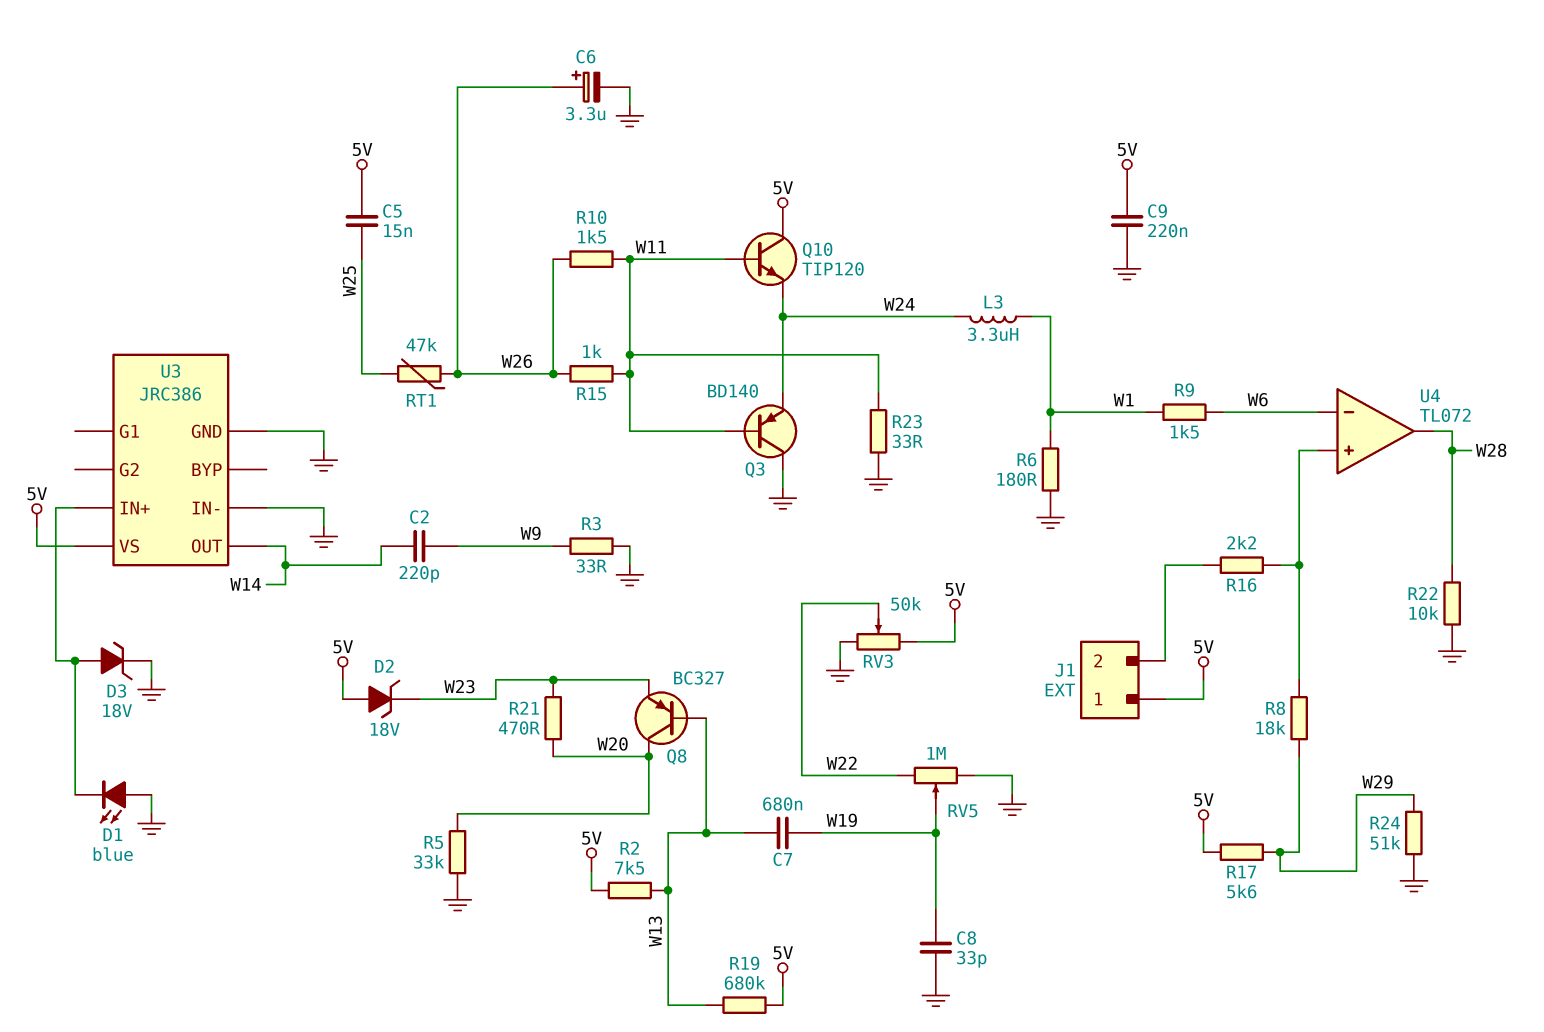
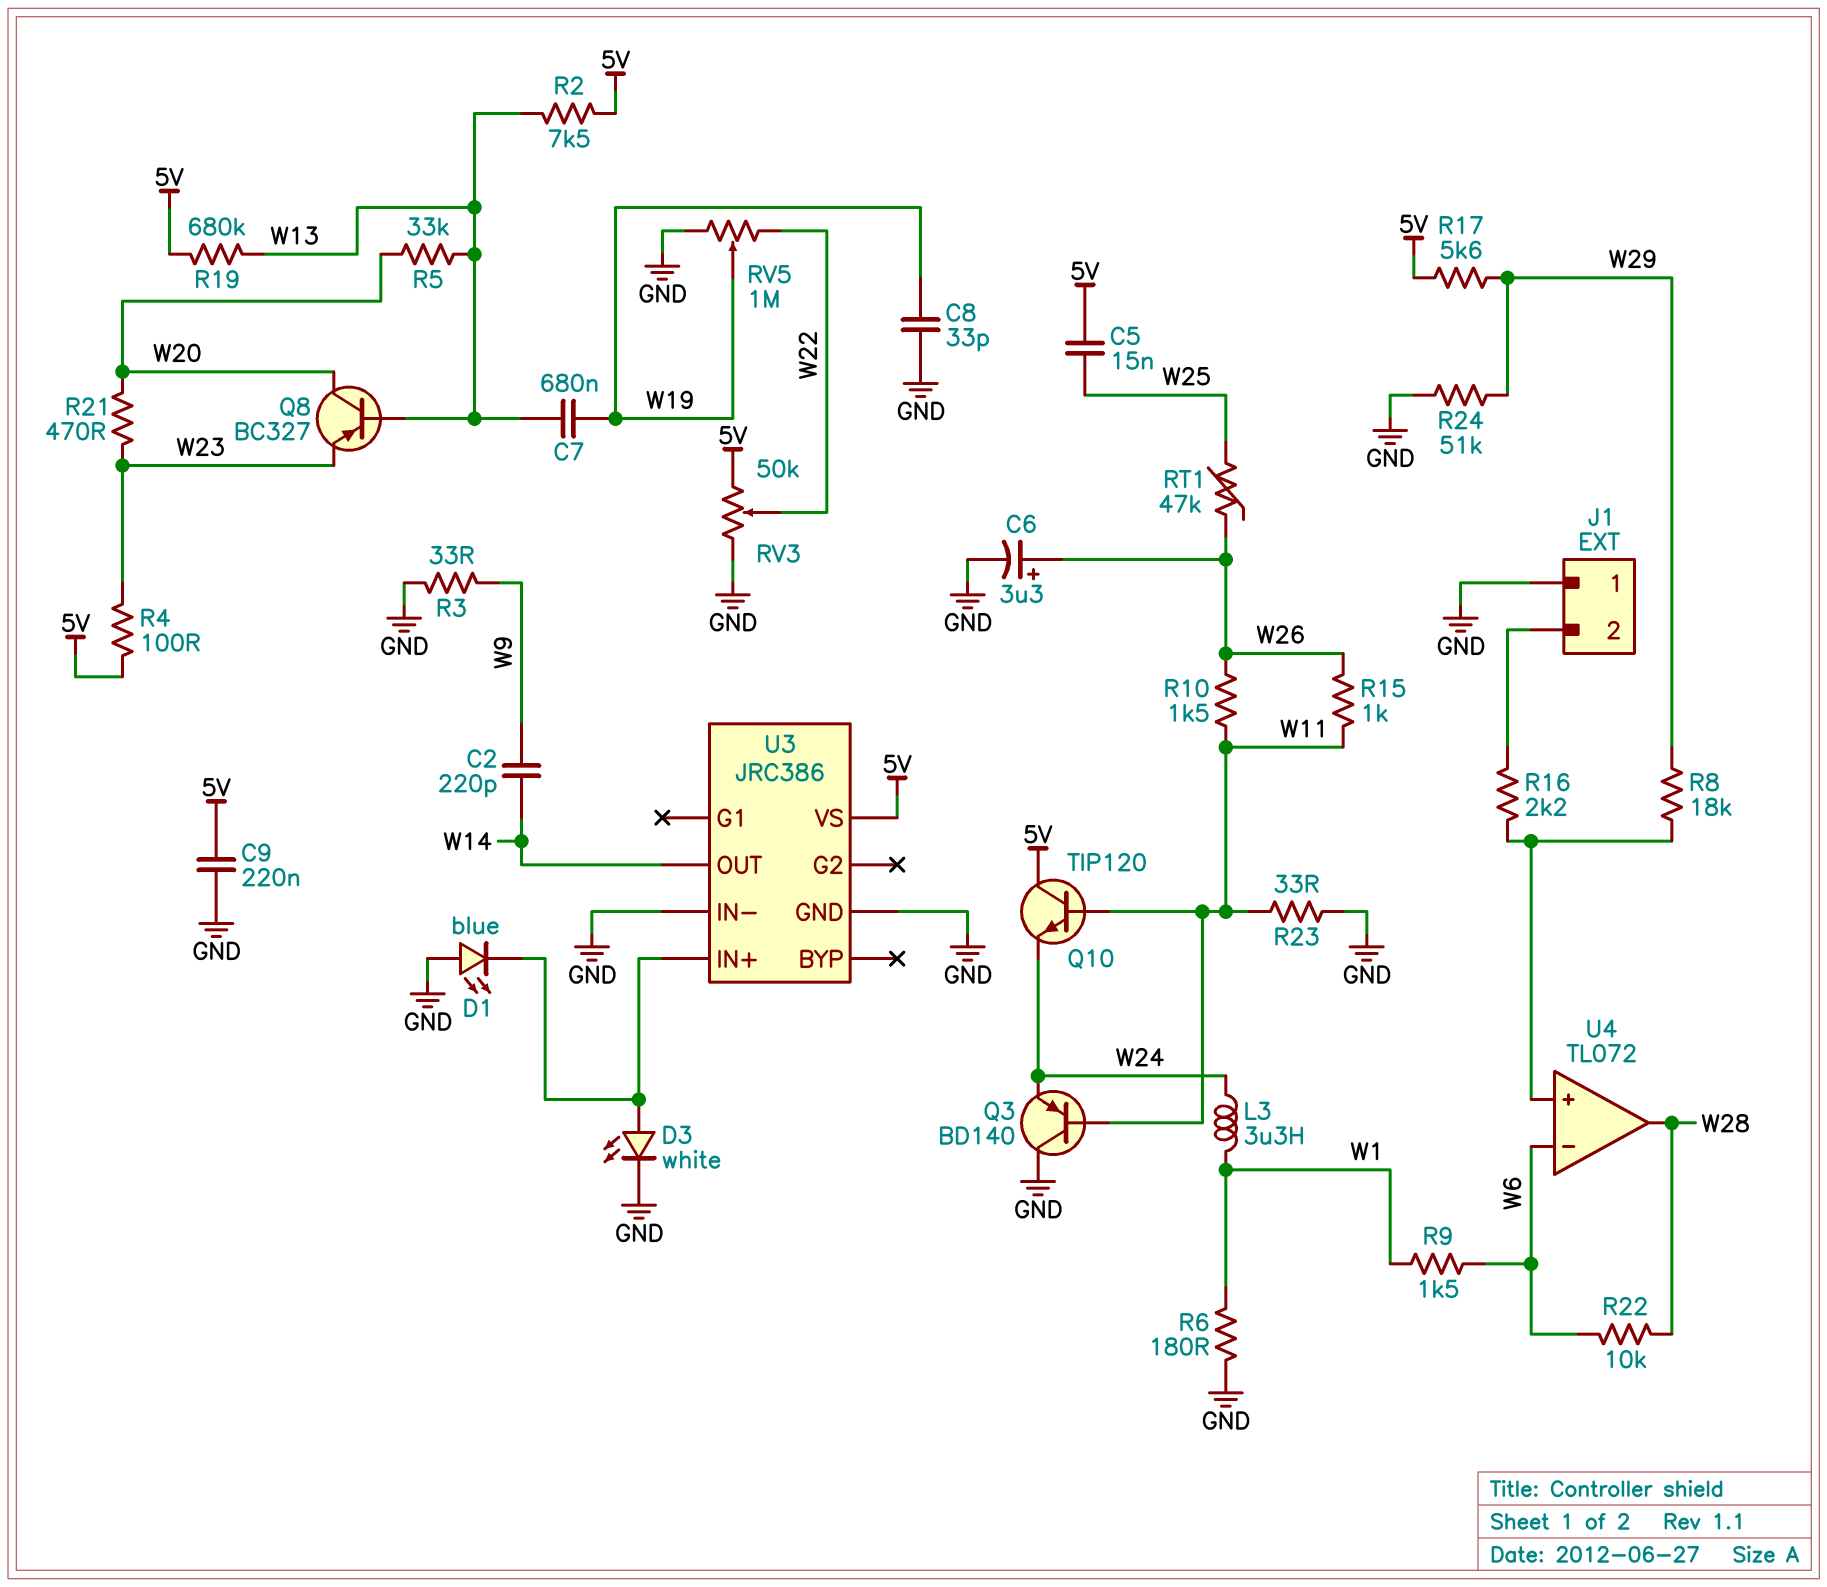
D2: zener 18V (A 5V, K W23) -> none
D3: zener 18V (A U3/IN+, K GND) -> LED white (A U3/IN+, K GND)
J1 pin 1: 5V -> GND
R4: none -> 100 (5V, W23)
R5: 33k (GND, W20) -> 33k (W13, W20)
R22: 10k (GND, W28) -> 10k (W6, W28)

